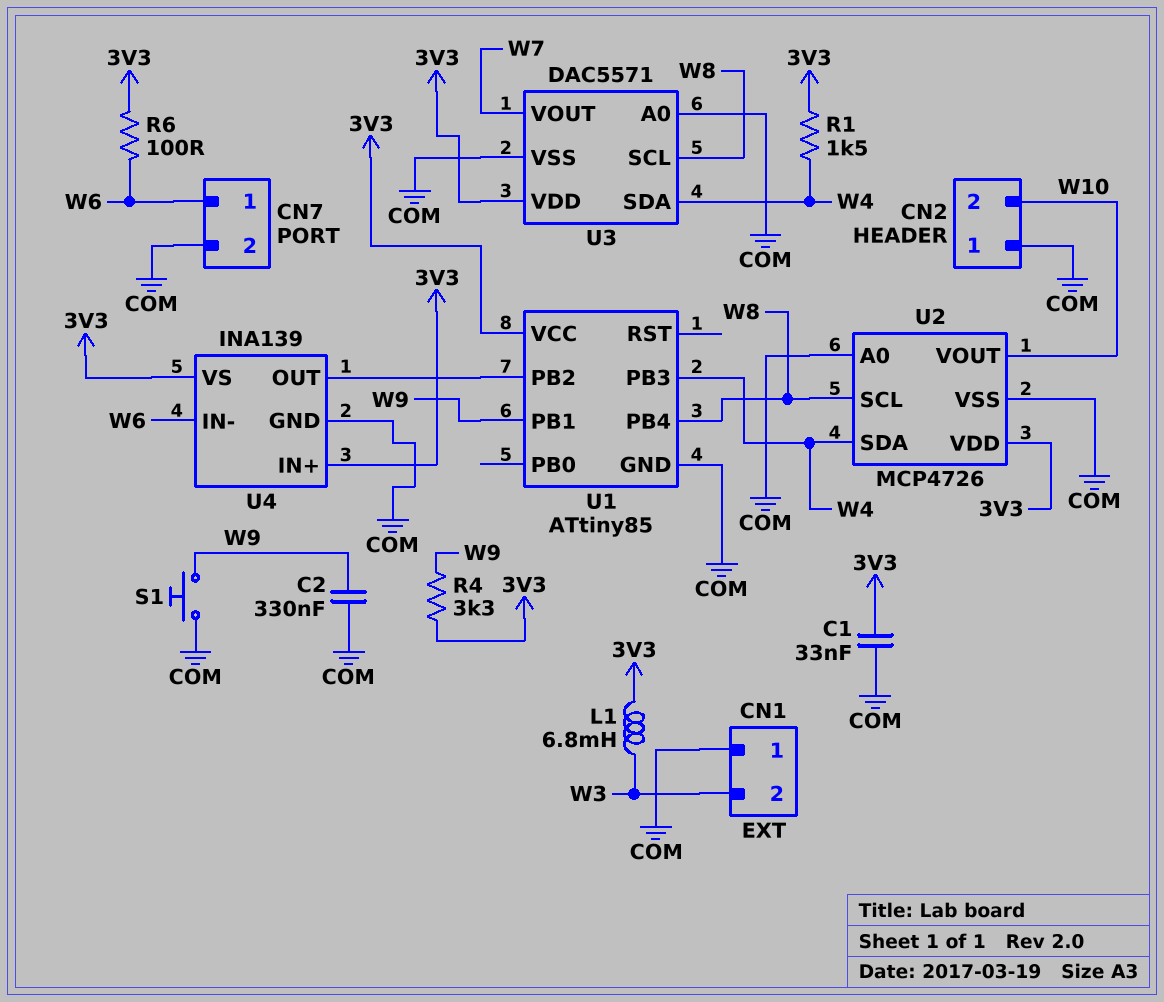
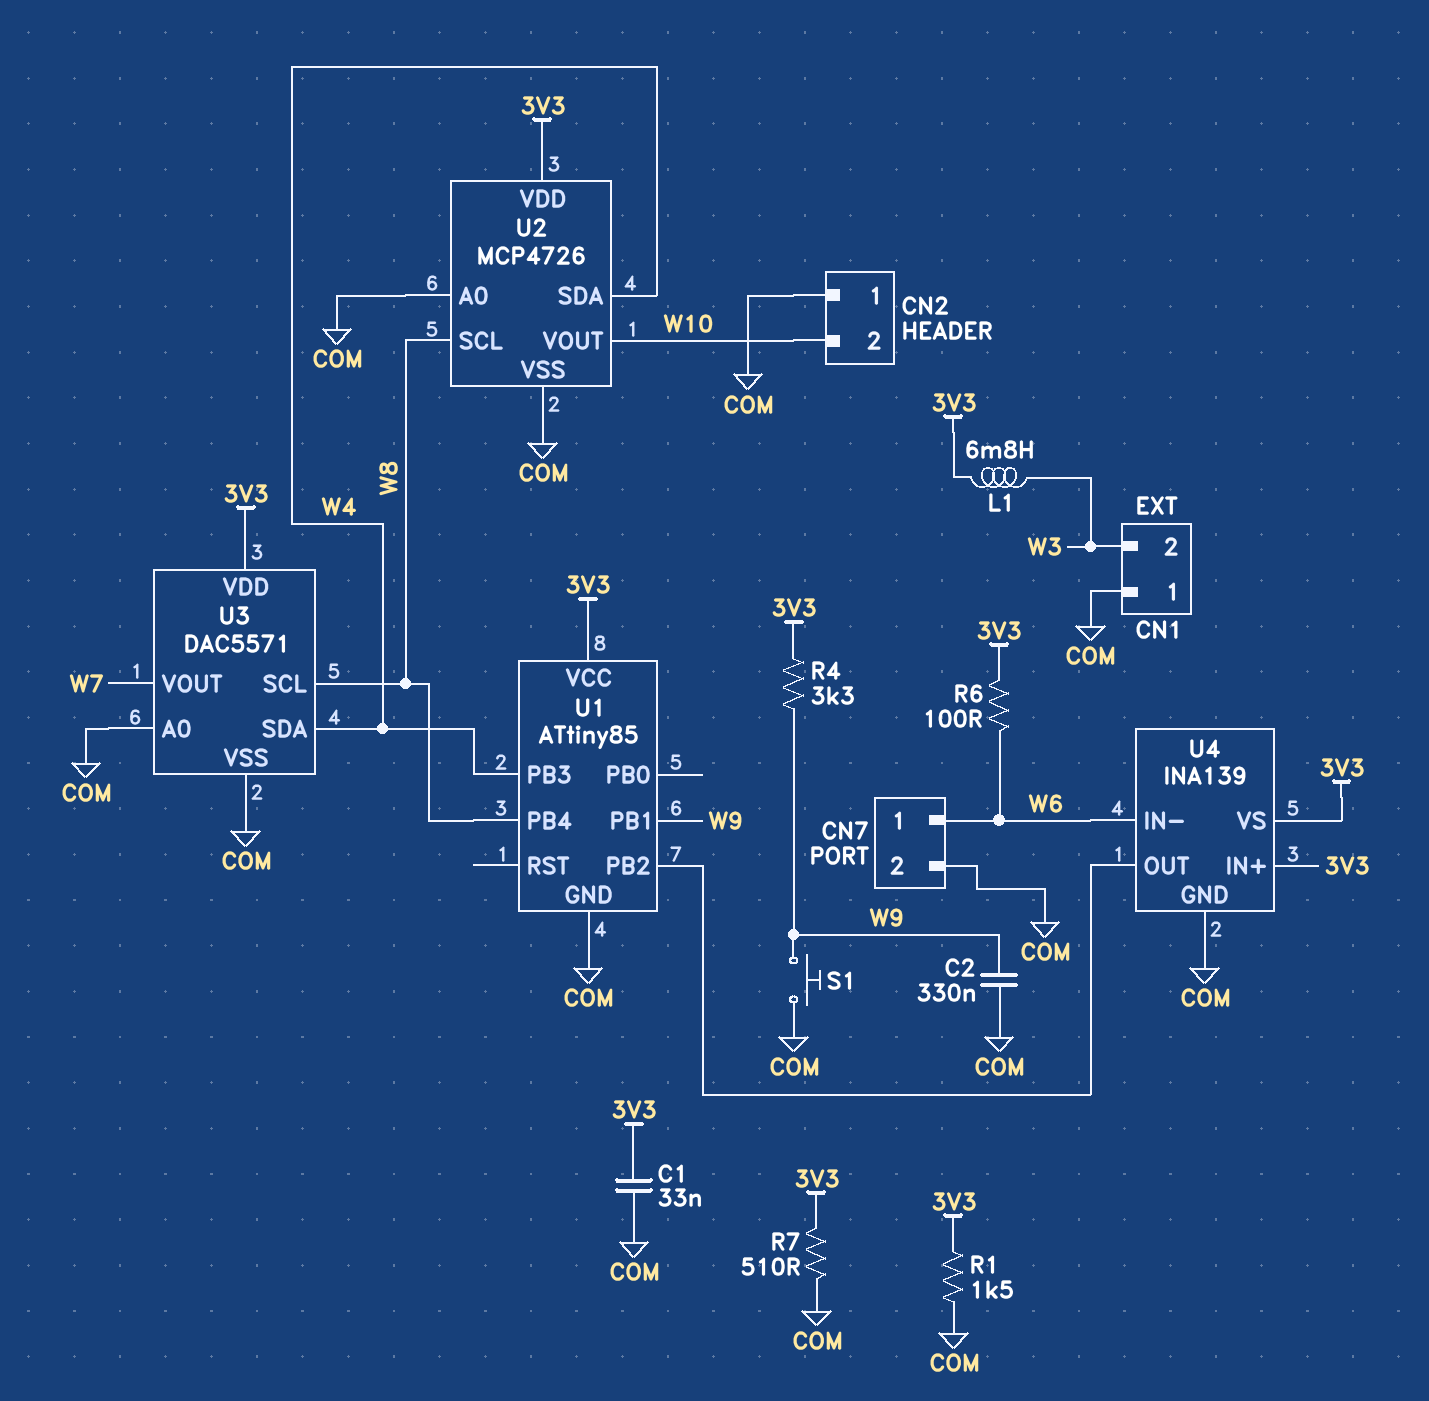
R1: 1.5k (3V3, W4) -> 1.5k (3V3, COM)
R7: none -> 510 (3V3, COM)

